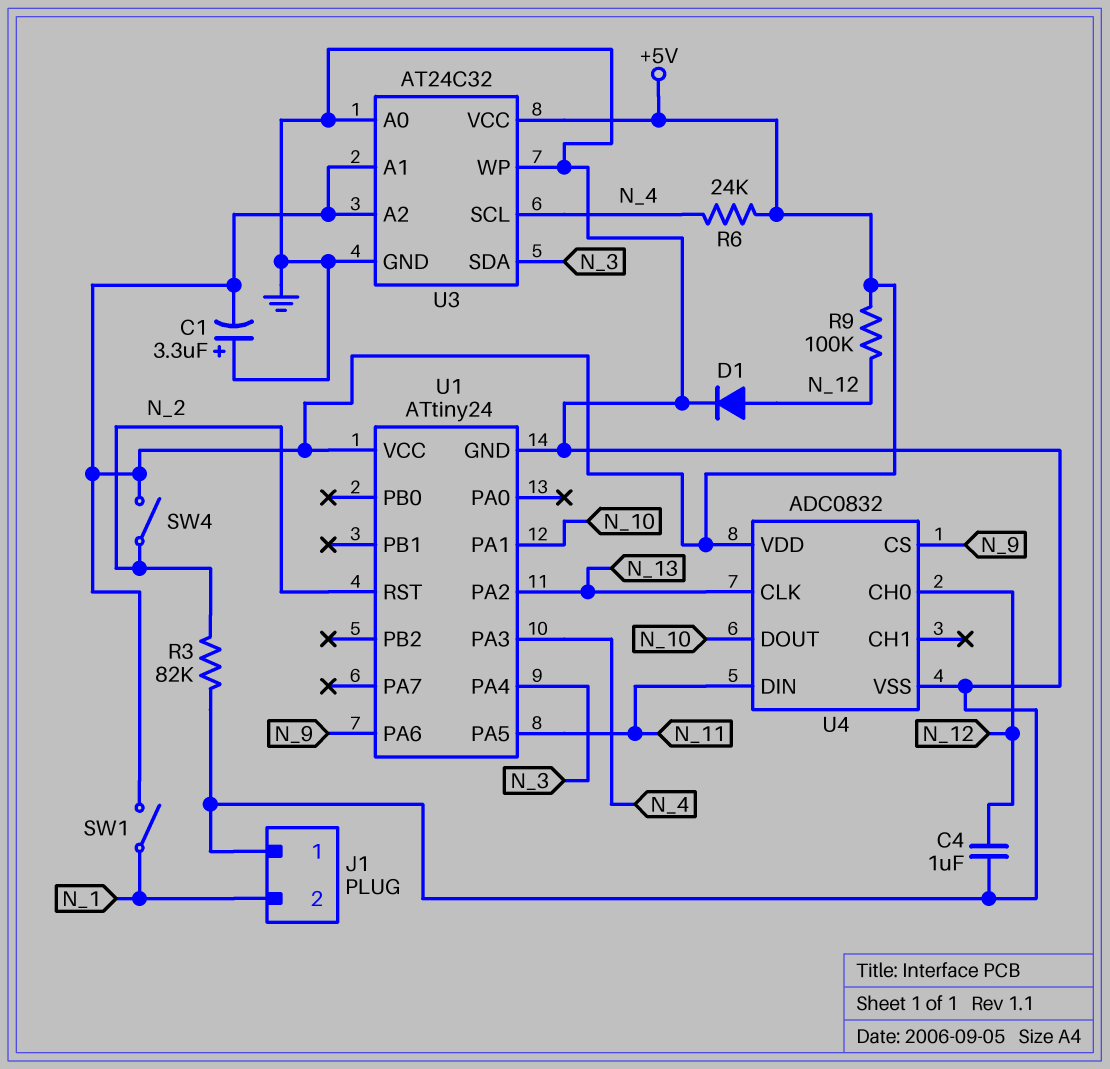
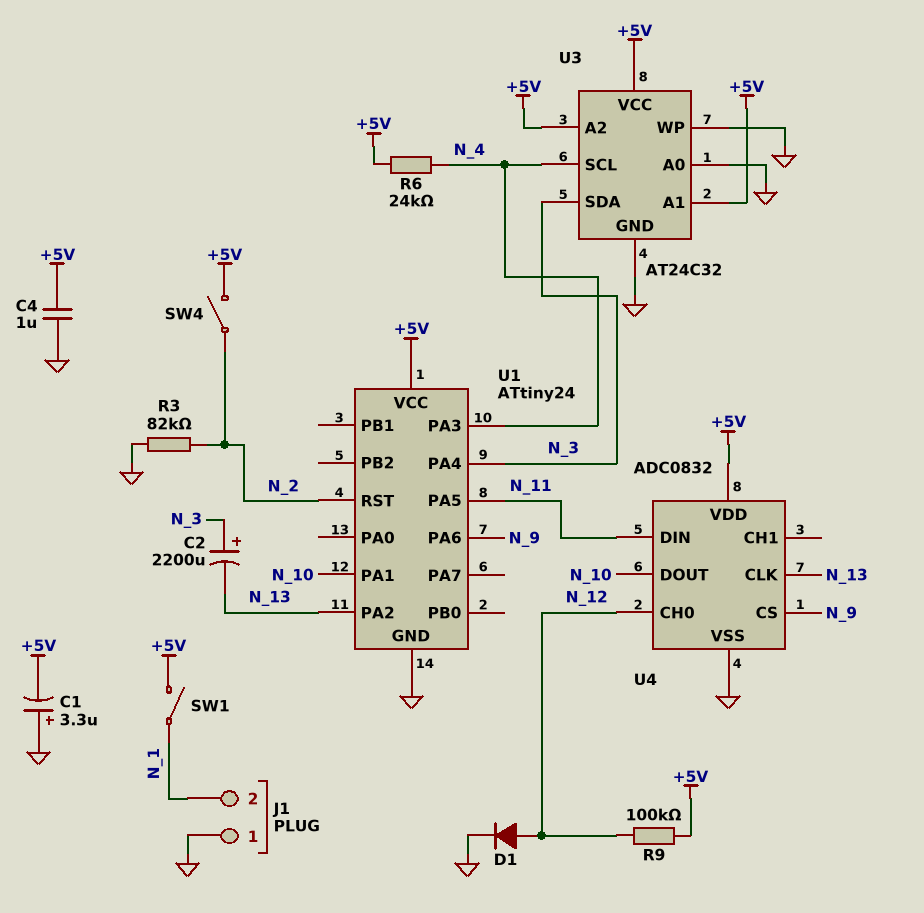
C2: none -> 2200uF (plus N_3, minus N_13)
C4: 1uF (GND, N_12) -> 1uF (+5V, GND)

